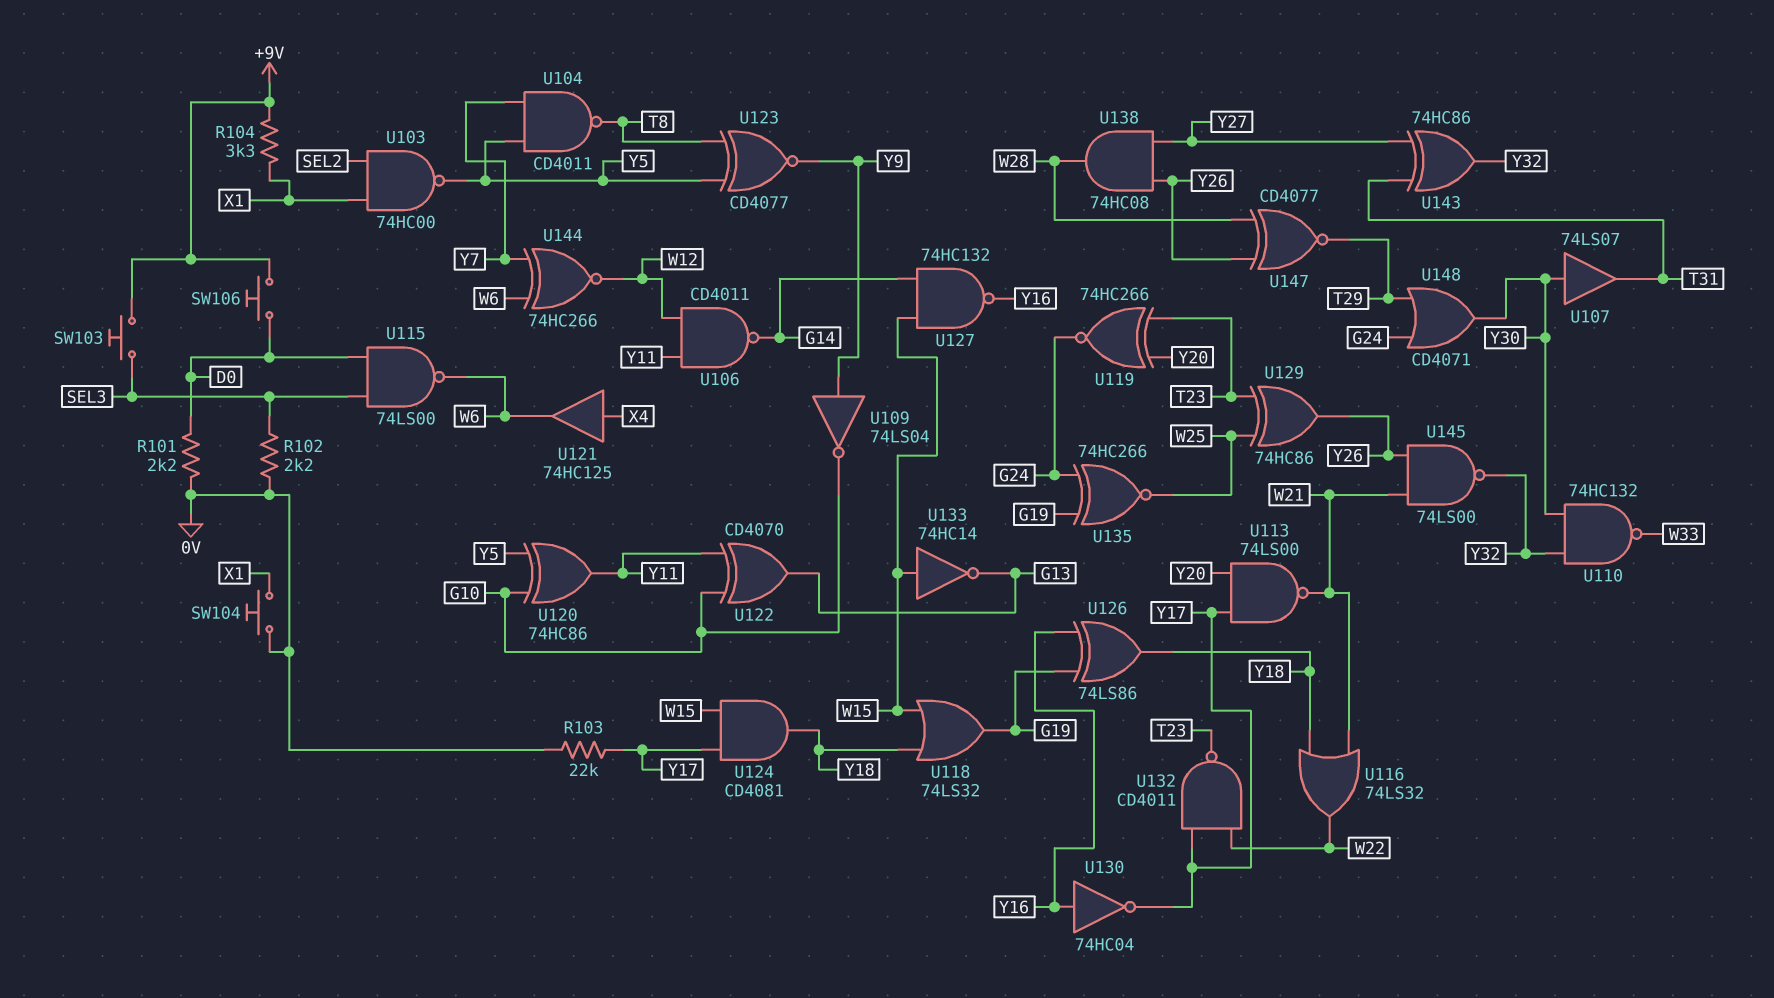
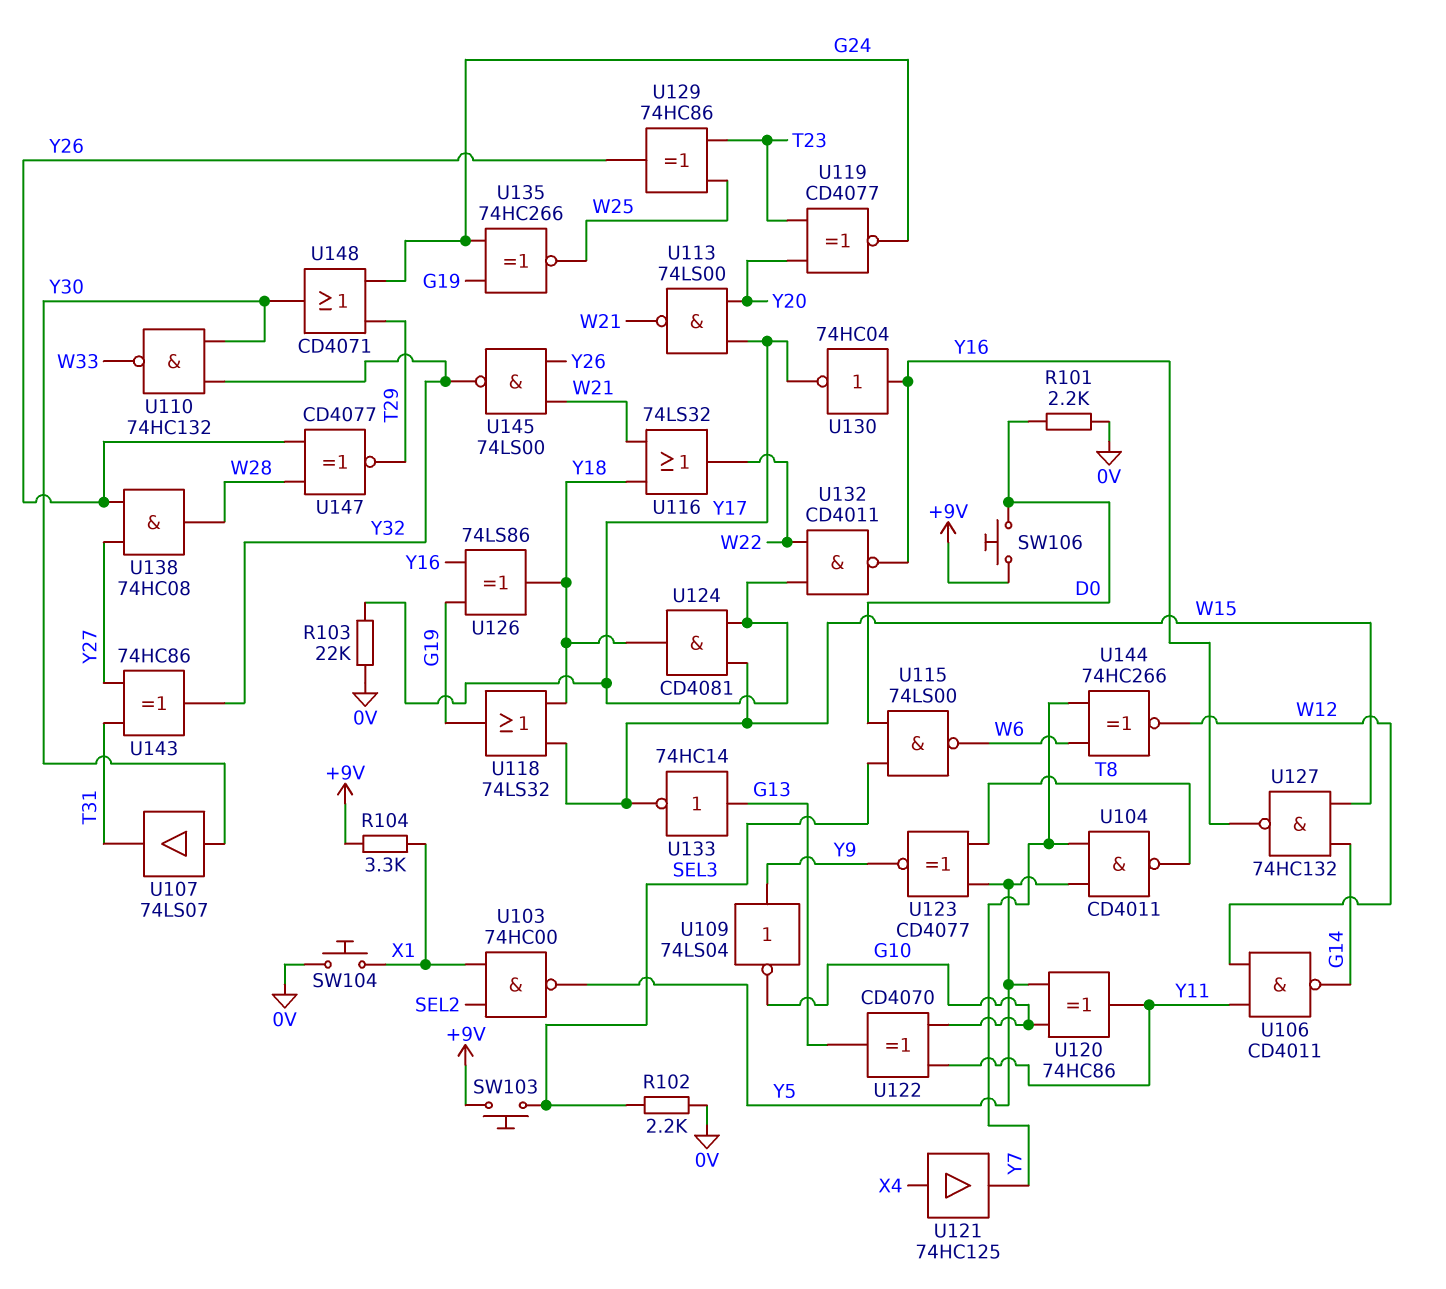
U119: XNOR 74HC266 (in T23, in Y20, out G24) -> XNOR CD4077 (in T23, in Y20, out G24)
U121: buffer 74HC125 (in X4, out W6) -> buffer 74HC125 (in X4, out Y7)
U132: NAND CD4011 (in W22, in Y17, out T23) -> NAND CD4011 (in W22, in Y17, out Y16)
U133: NOT 74HC14 (in W15, out G13) -> NOT 74HC14 (in G13, out W15)

